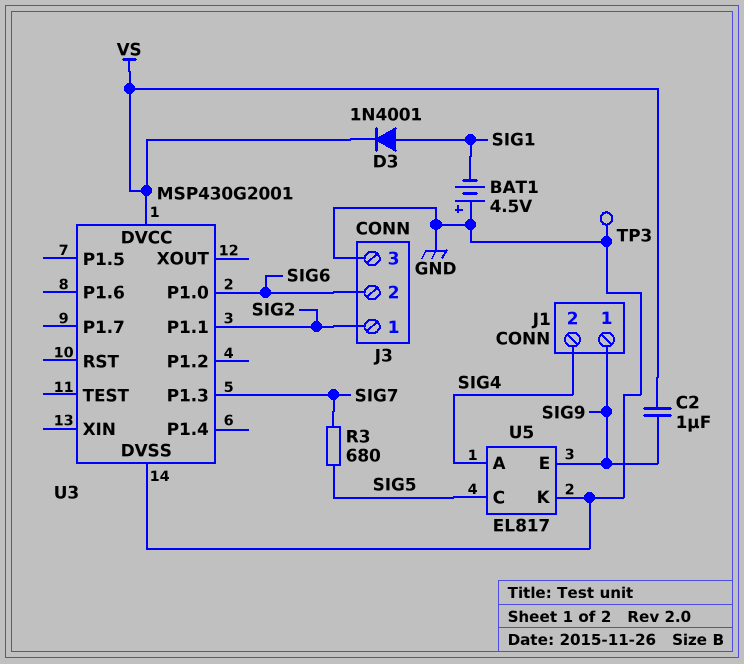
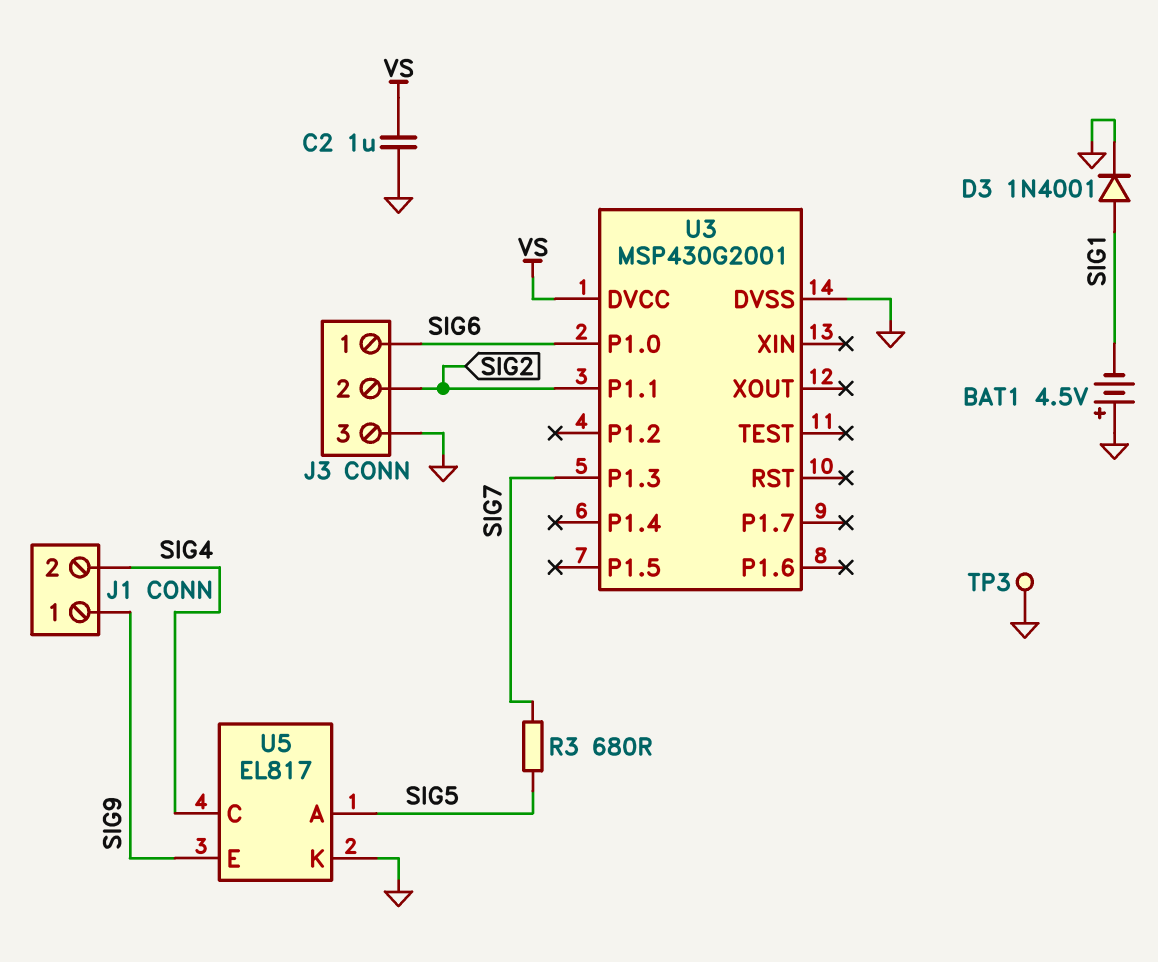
C2: 1uF (SIG9, VS) -> 1uF (GND, VS)
D3: diode 1N4001 (A SIG1, K VS) -> diode 1N4001 (A SIG1, K GND)
J3 pin 1: SIG2 -> SIG6
J3 pin 2: SIG6 -> SIG2
U5 pin A: SIG4 -> SIG5
U5 pin C: SIG5 -> SIG4

